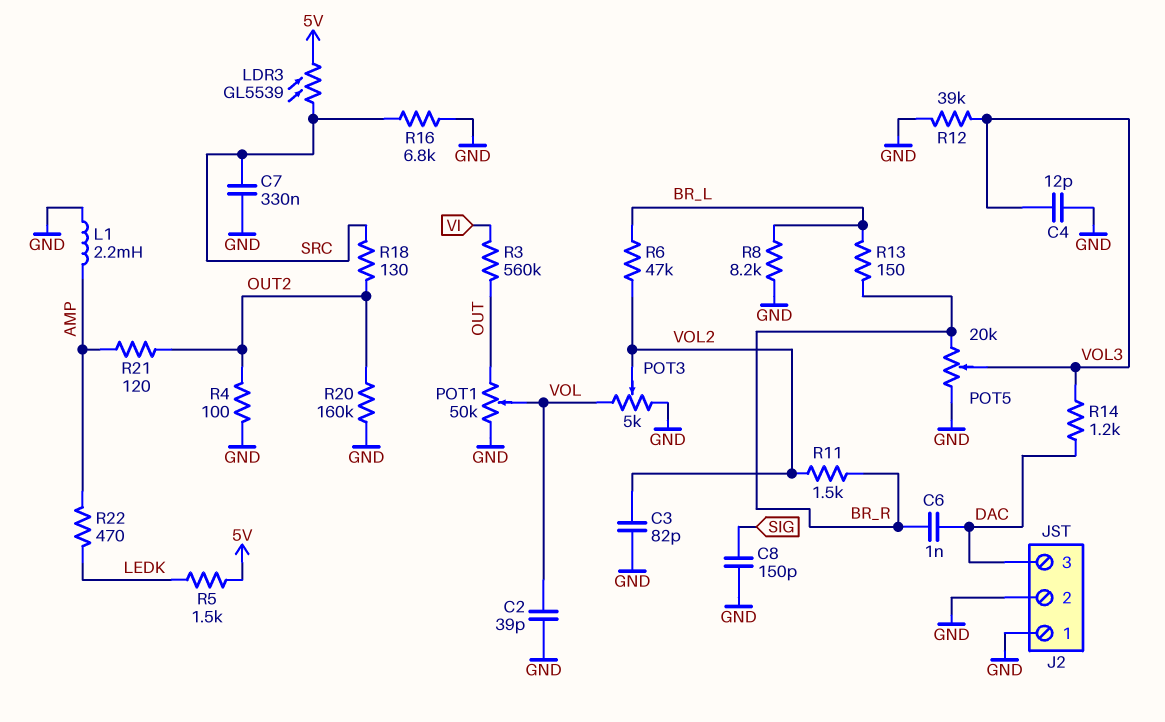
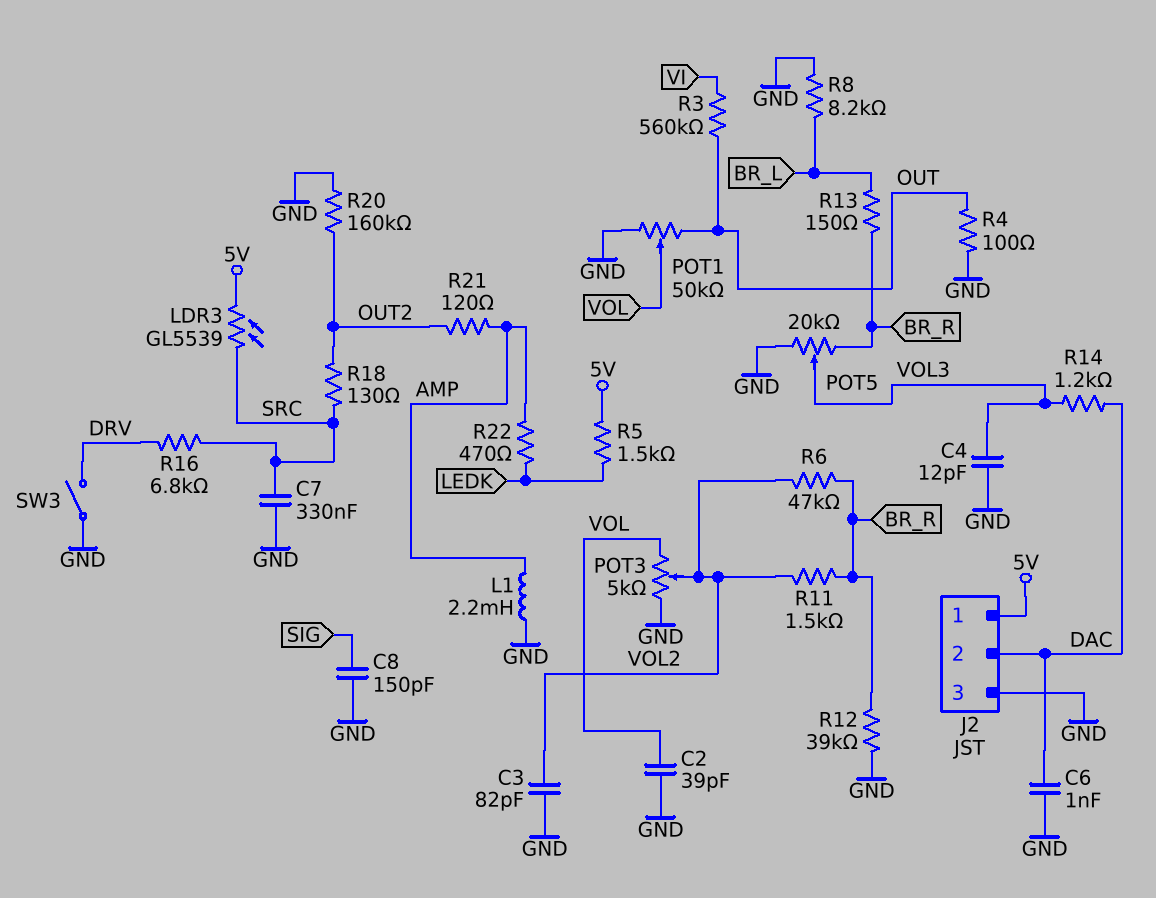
C6: 1nF (BR_R, DAC) -> 1nF (DAC, GND)
J2 pin 1: GND -> 5V
J2 pin 2: GND -> DAC
J2 pin 3: DAC -> GND
R4: 100 (GND, OUT2) -> 100 (GND, OUT)
R6: 47k (BR_L, VOL2) -> 47k (BR_R, VOL2)
R12: 39k (GND, VOL3) -> 39k (BR_R, GND)
R16: 6.8k (GND, SRC) -> 6.8k (DRV, SRC)
SW3: none -> switch (DRV, GND)

